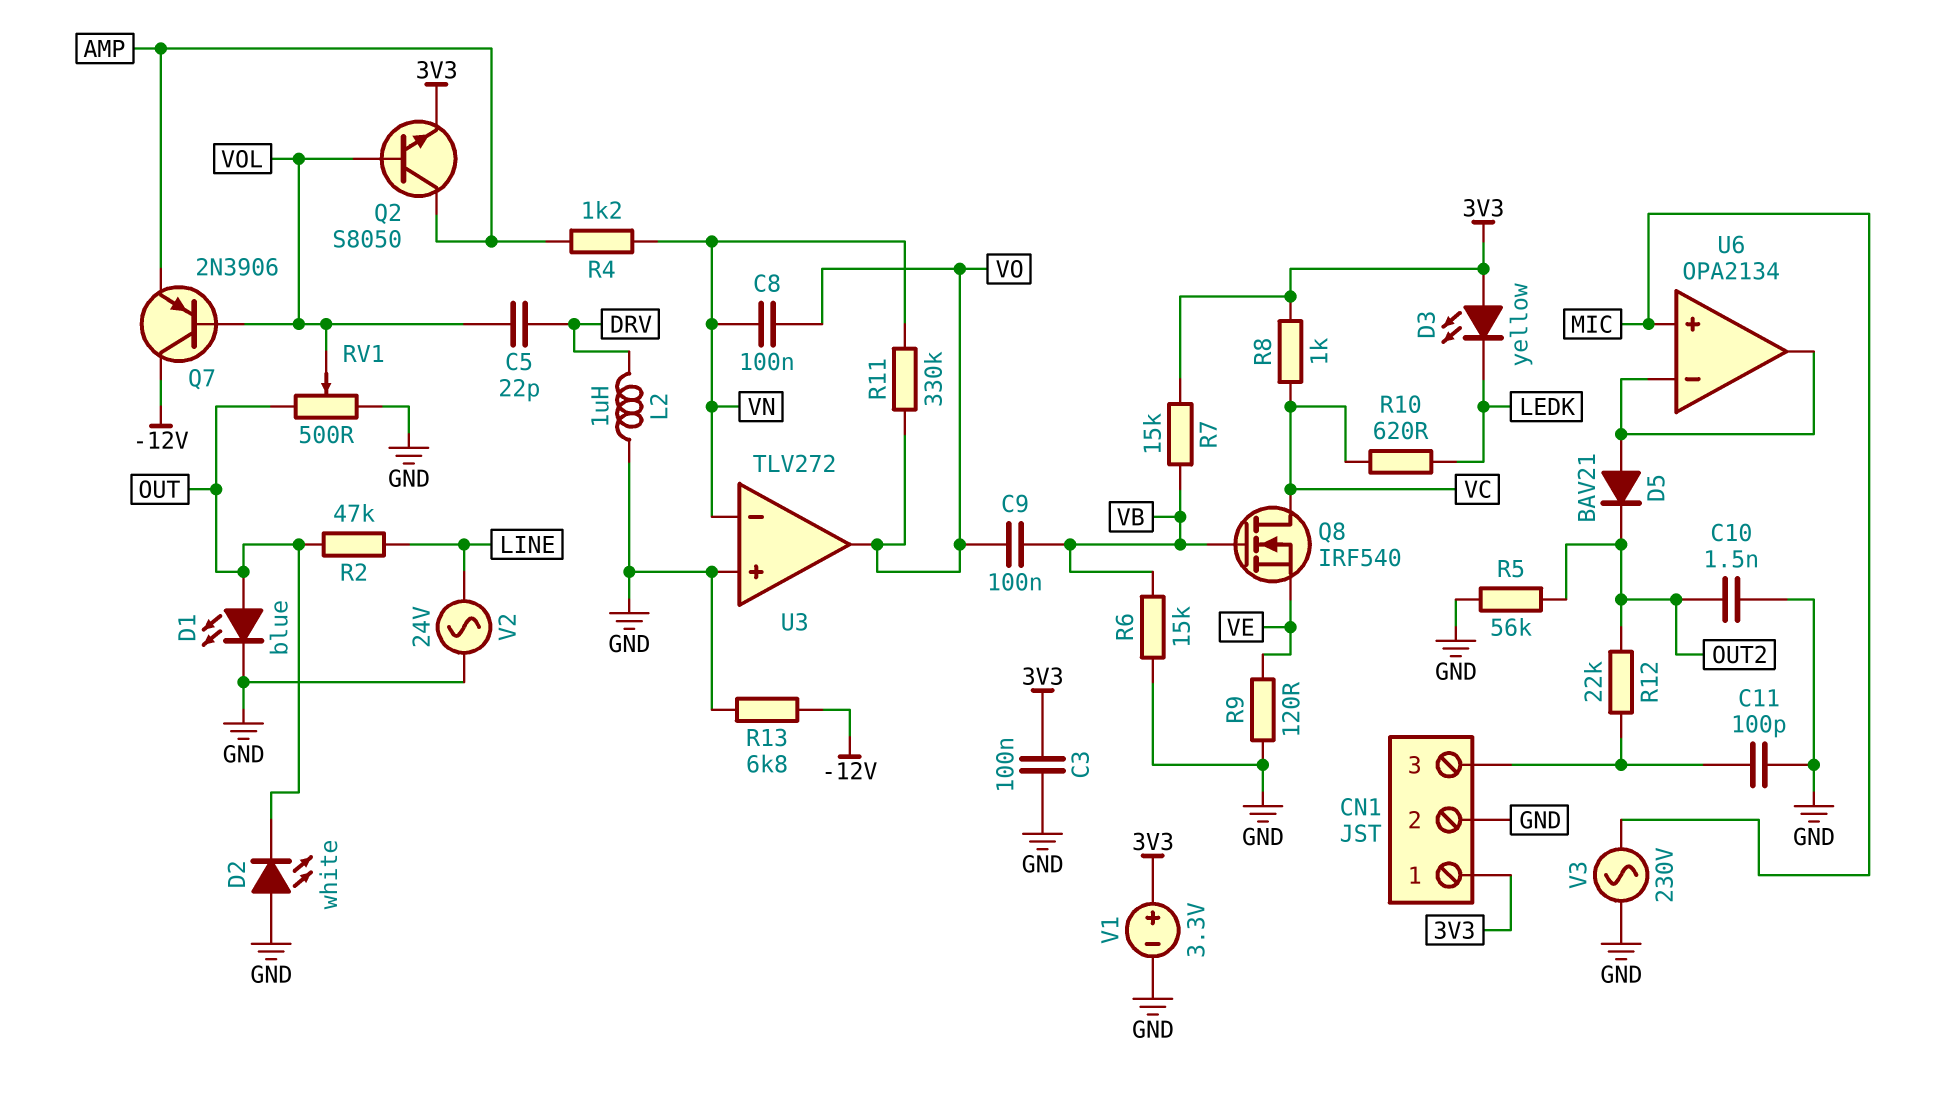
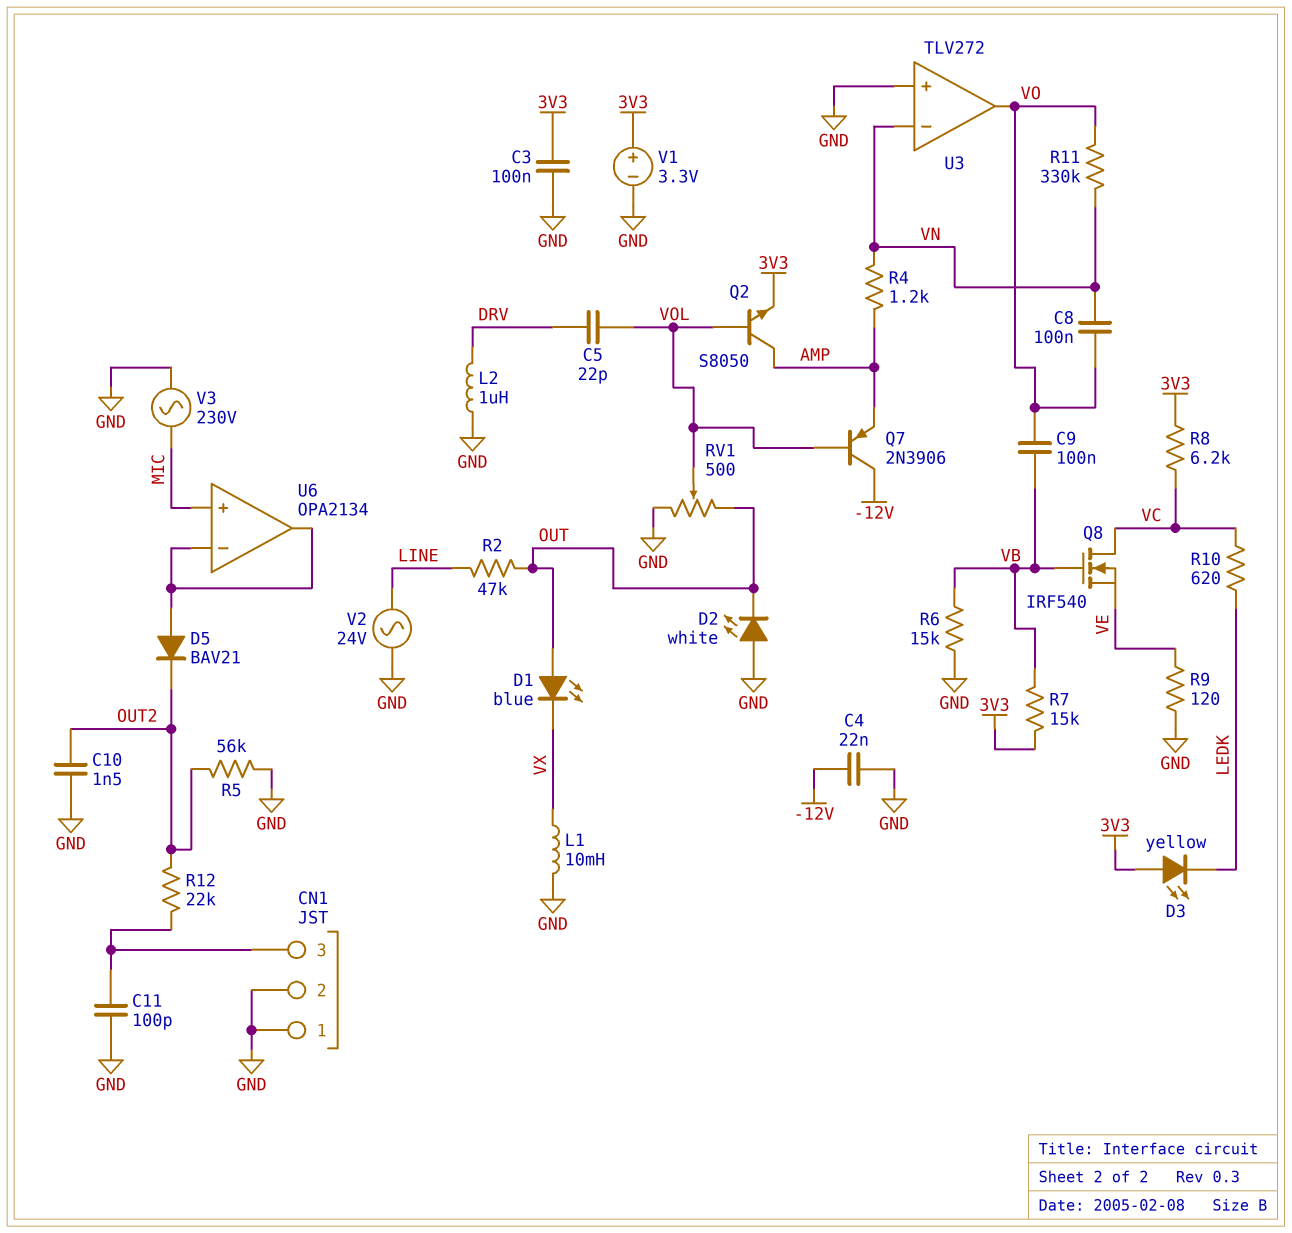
C4: none -> 22nF (-12V, GND)
CN1 pin 1: 3V3 -> GND
D1: LED blue (A OUT, K GND) -> LED blue (A OUT, K VX)
L1: none -> 10mH (GND, VX)
R8: 1k (3V3, VC) -> 6.2k (3V3, VC)
R13: 6.8k (-12V, GND) -> none

